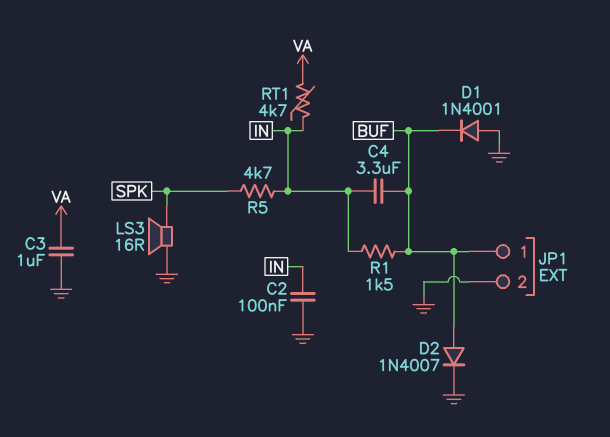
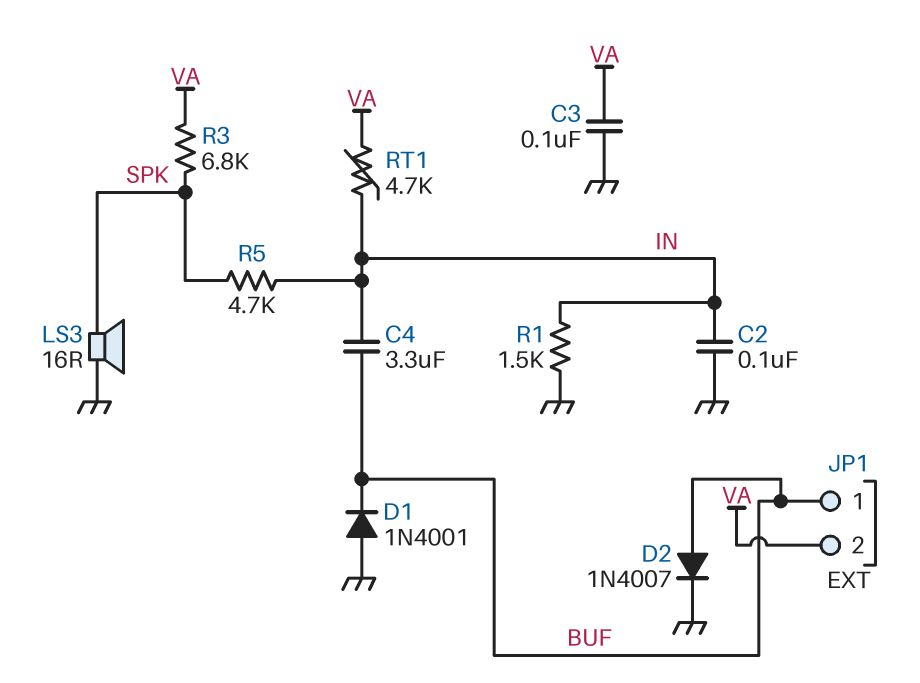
C3: 1uF (GND, VA) -> 100nF (GND, VA)
JP1 pin 2: GND -> VA
R1: 1.5k (BUF, IN) -> 1.5k (GND, IN)
R3: none -> 6.8k (SPK, VA)

